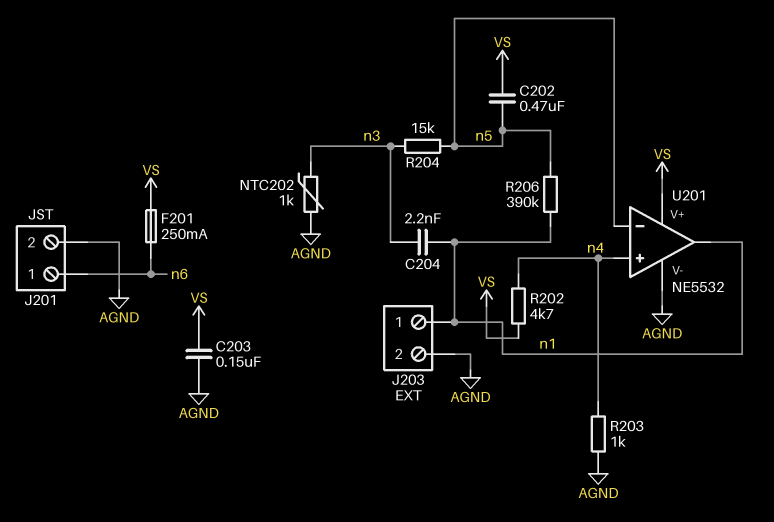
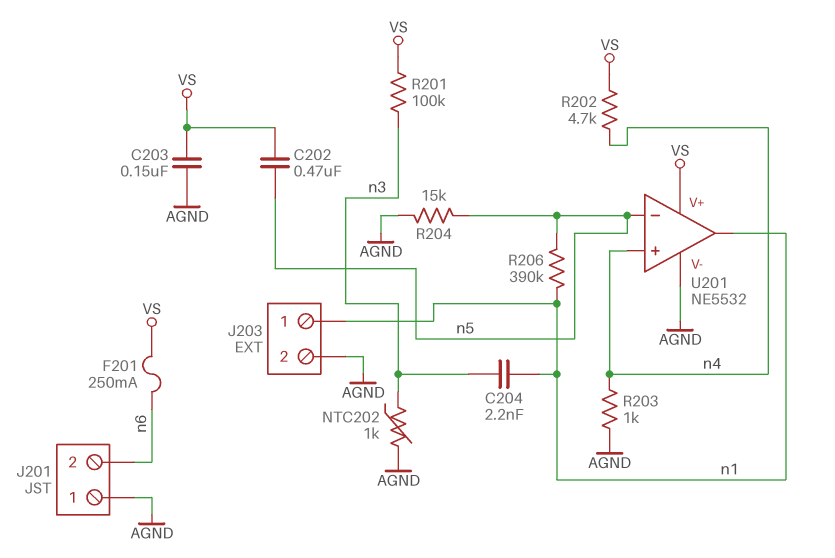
J201 pin 1: n6 -> AGND
J201 pin 2: AGND -> n6
R201: none -> 100k (VS, n3)
R204: 15k (n3, n5) -> 15k (AGND, n5)

